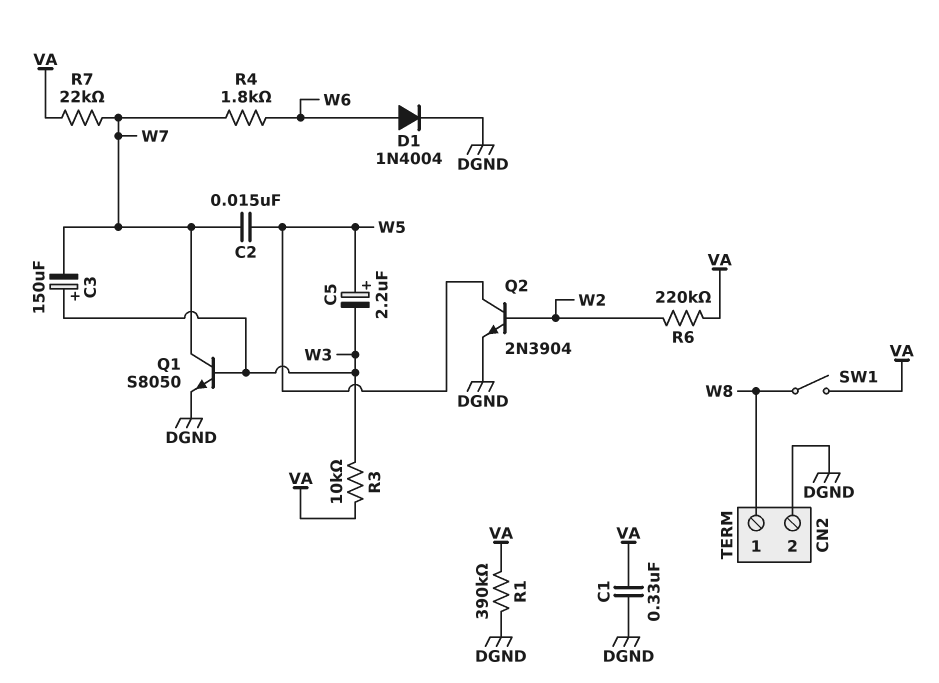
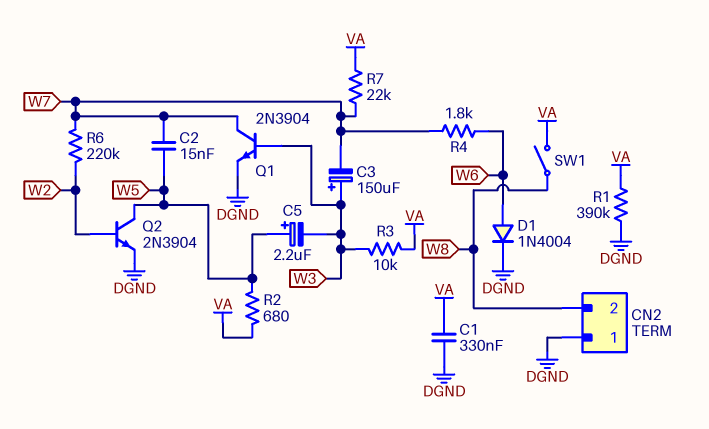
CN2 pin 1: W8 -> DGND
CN2 pin 2: DGND -> W8
Q1: NPN S8050 (B W3, C W7, E DGND) -> NPN 2N3904 (B W3, C W7, E DGND)
R2: none -> 680 (VA, W5)
R6: 220k (VA, W2) -> 220k (W2, W7)

